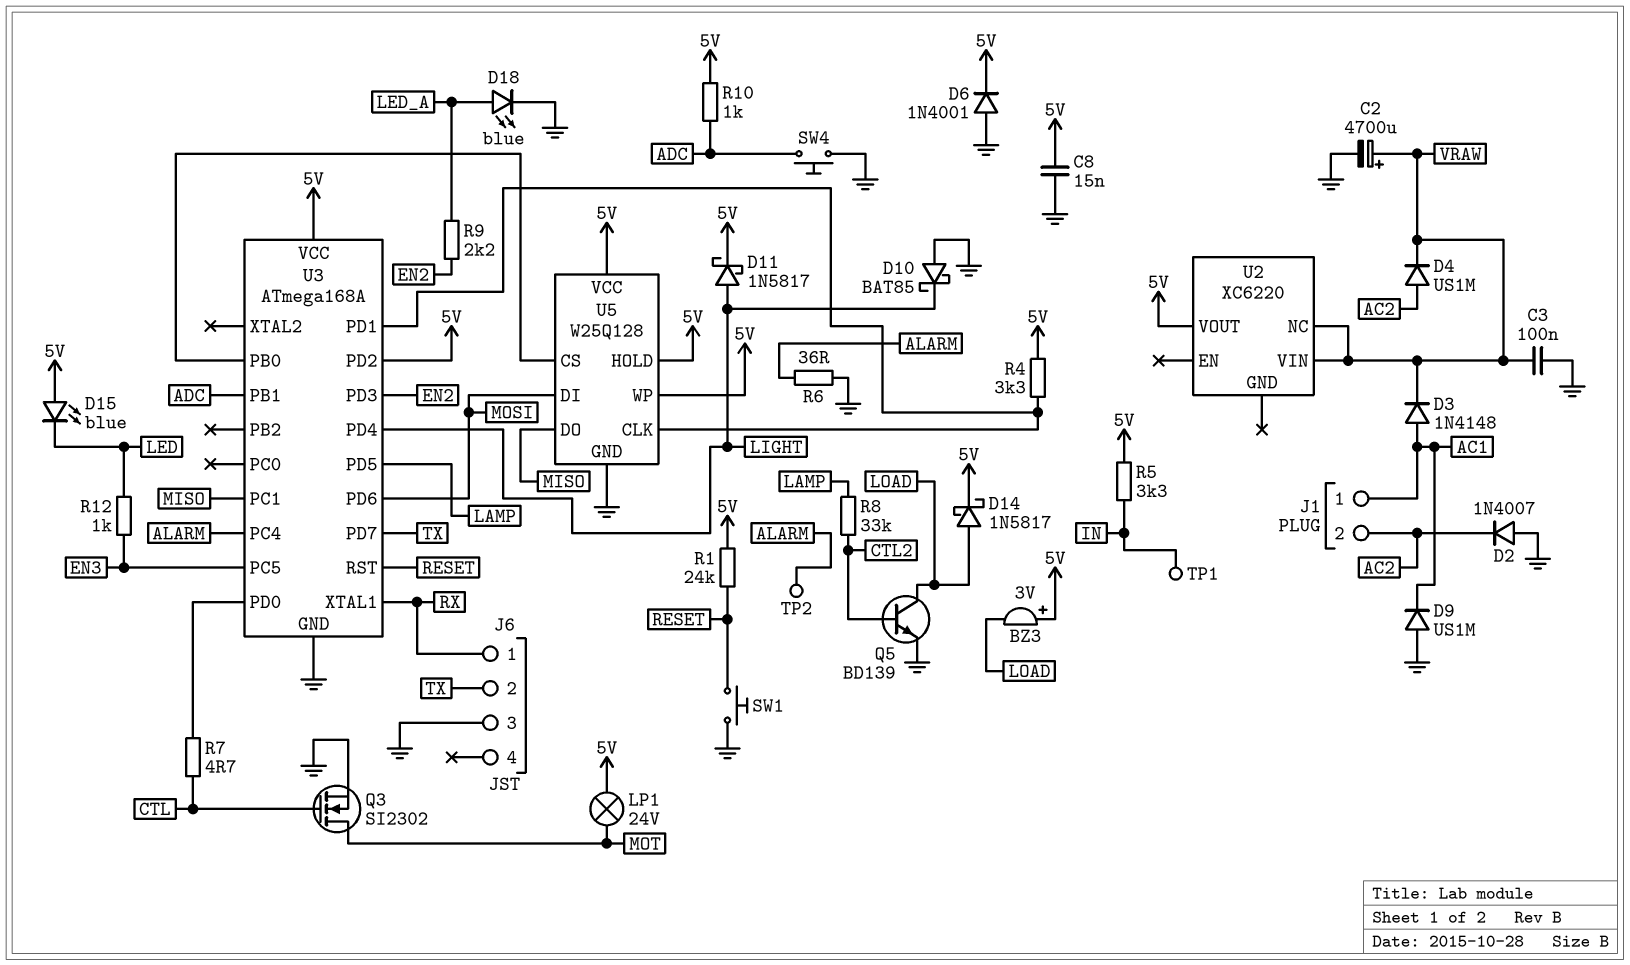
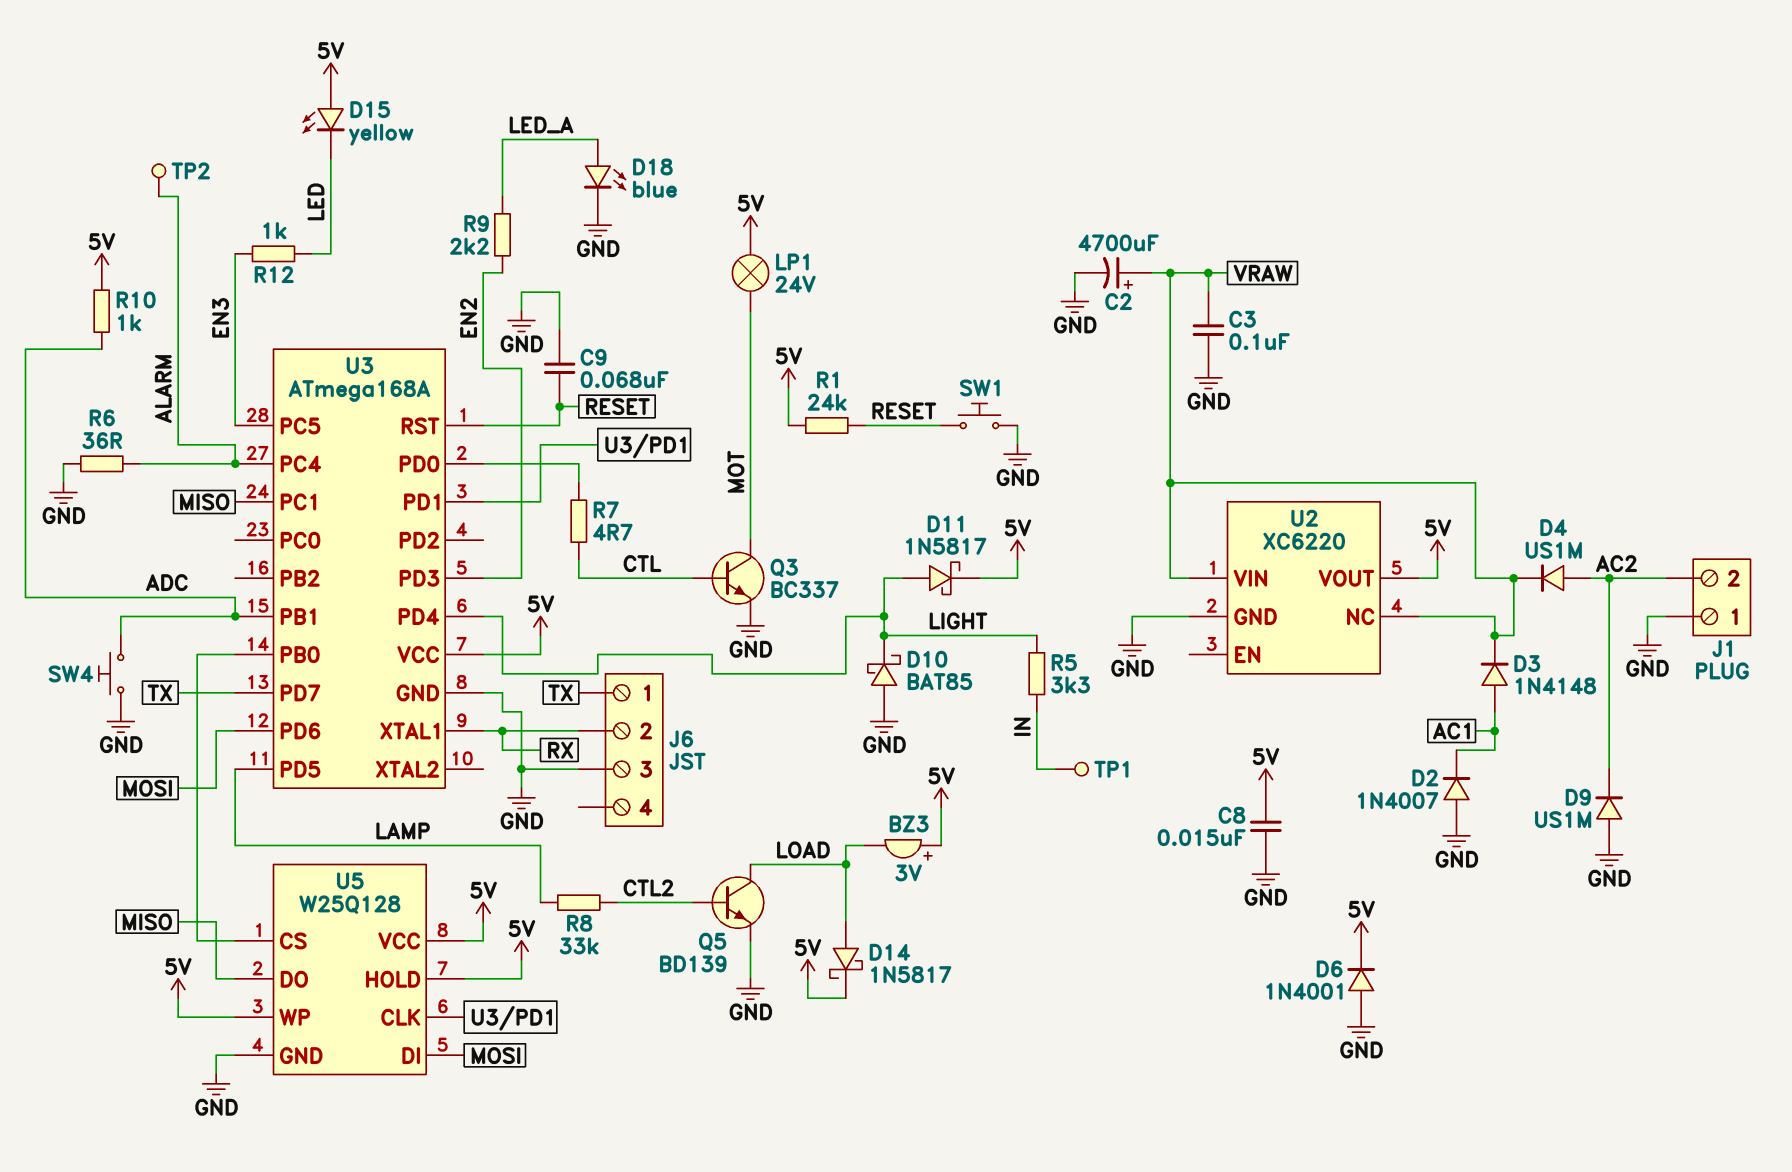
C9: none -> 68nF (GND, RESET)
D2: diode 1N4007 (A GND, K AC2) -> diode 1N4007 (A GND, K AC1)
D9: diode US1M (A GND, K AC1) -> diode US1M (A GND, K AC2)
D15: LED blue (A 5V, K LED) -> LED yellow (A 5V, K LED)
J1 pin 1: AC1 -> GND
J6 pin 1: RX -> TX
J6 pin 2: TX -> RX
Q3: NMOS SI2302 (G CTL, D MOT, S GND) -> NPN BC337 (B CTL, C MOT, E GND)
R4: 3.3k (5V, U3/PD1) -> none
R5: 3.3k (5V, IN) -> 3.3k (IN, LIGHT)
U2 pin GND: none -> GND
U3 pin PD2: 5V -> none

